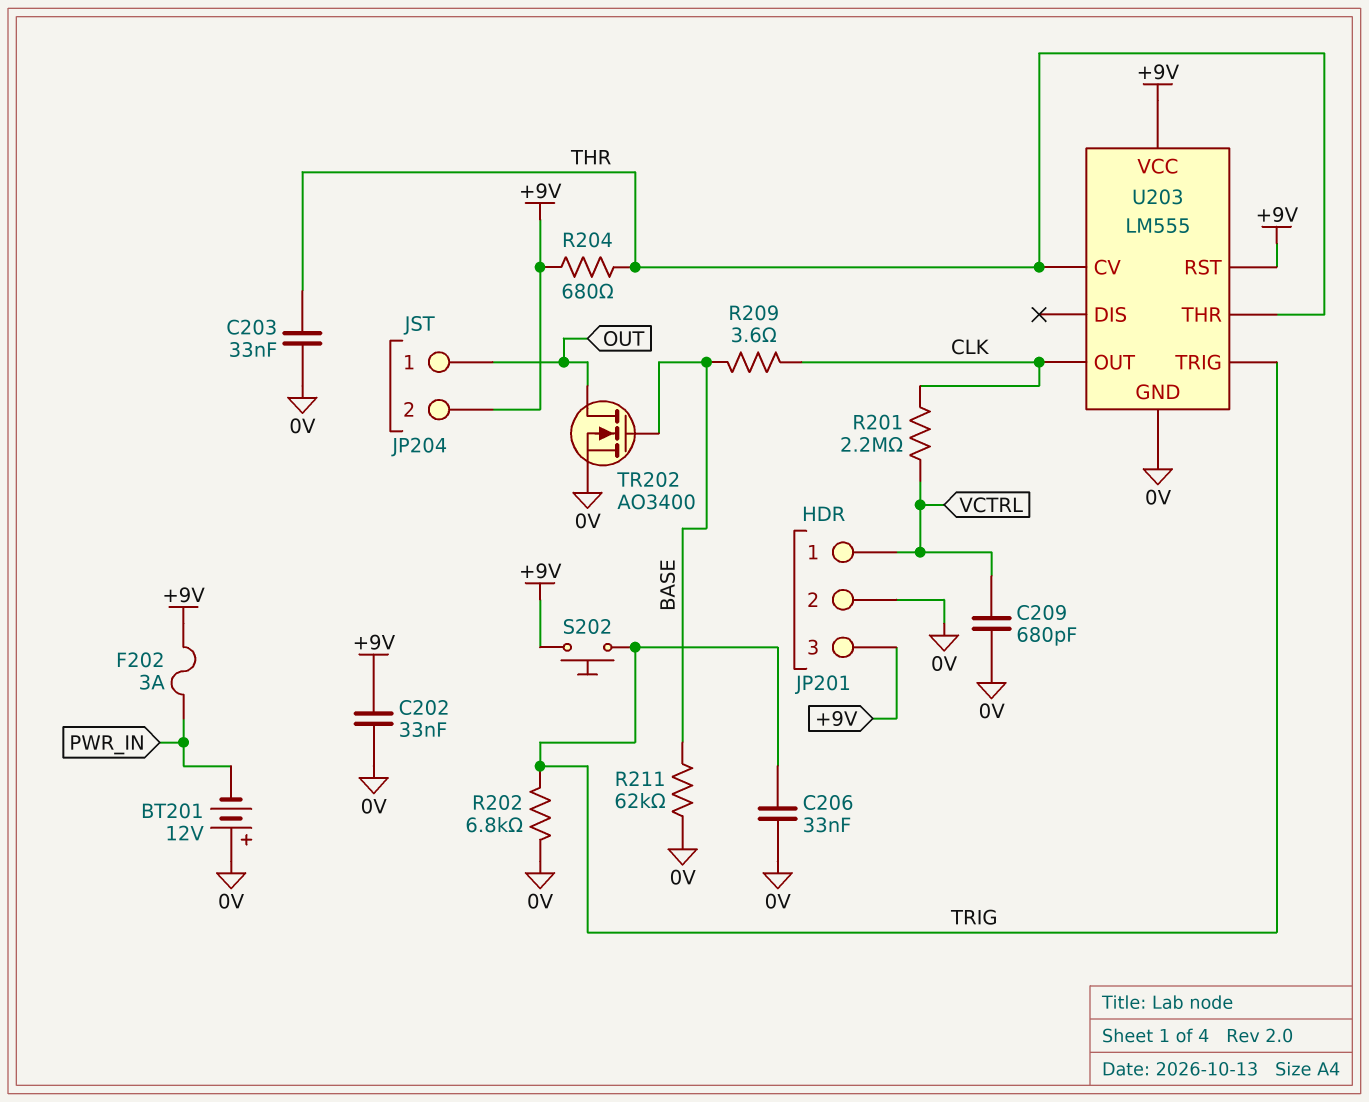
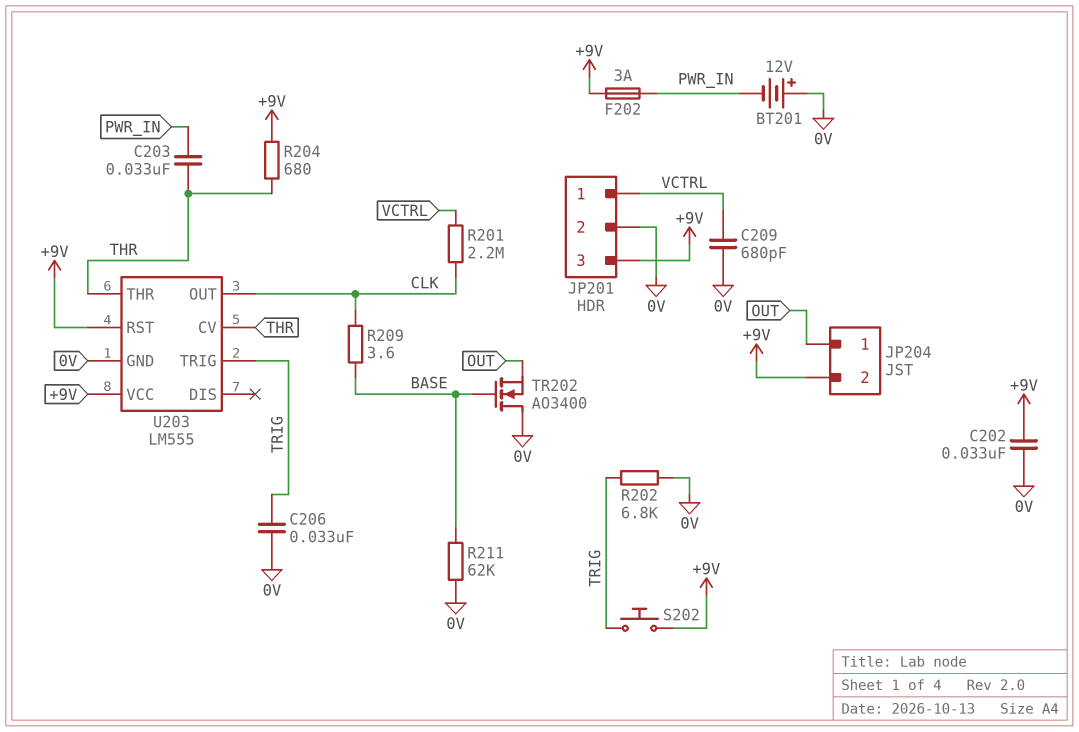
C203: 33nF (0V, THR) -> 33nF (PWR_IN, THR)
TR202: NMOS AO3400 (G BASE, D OUT, S 0V) -> NMOS AO3400 (G BASE, D 0V, S OUT)

